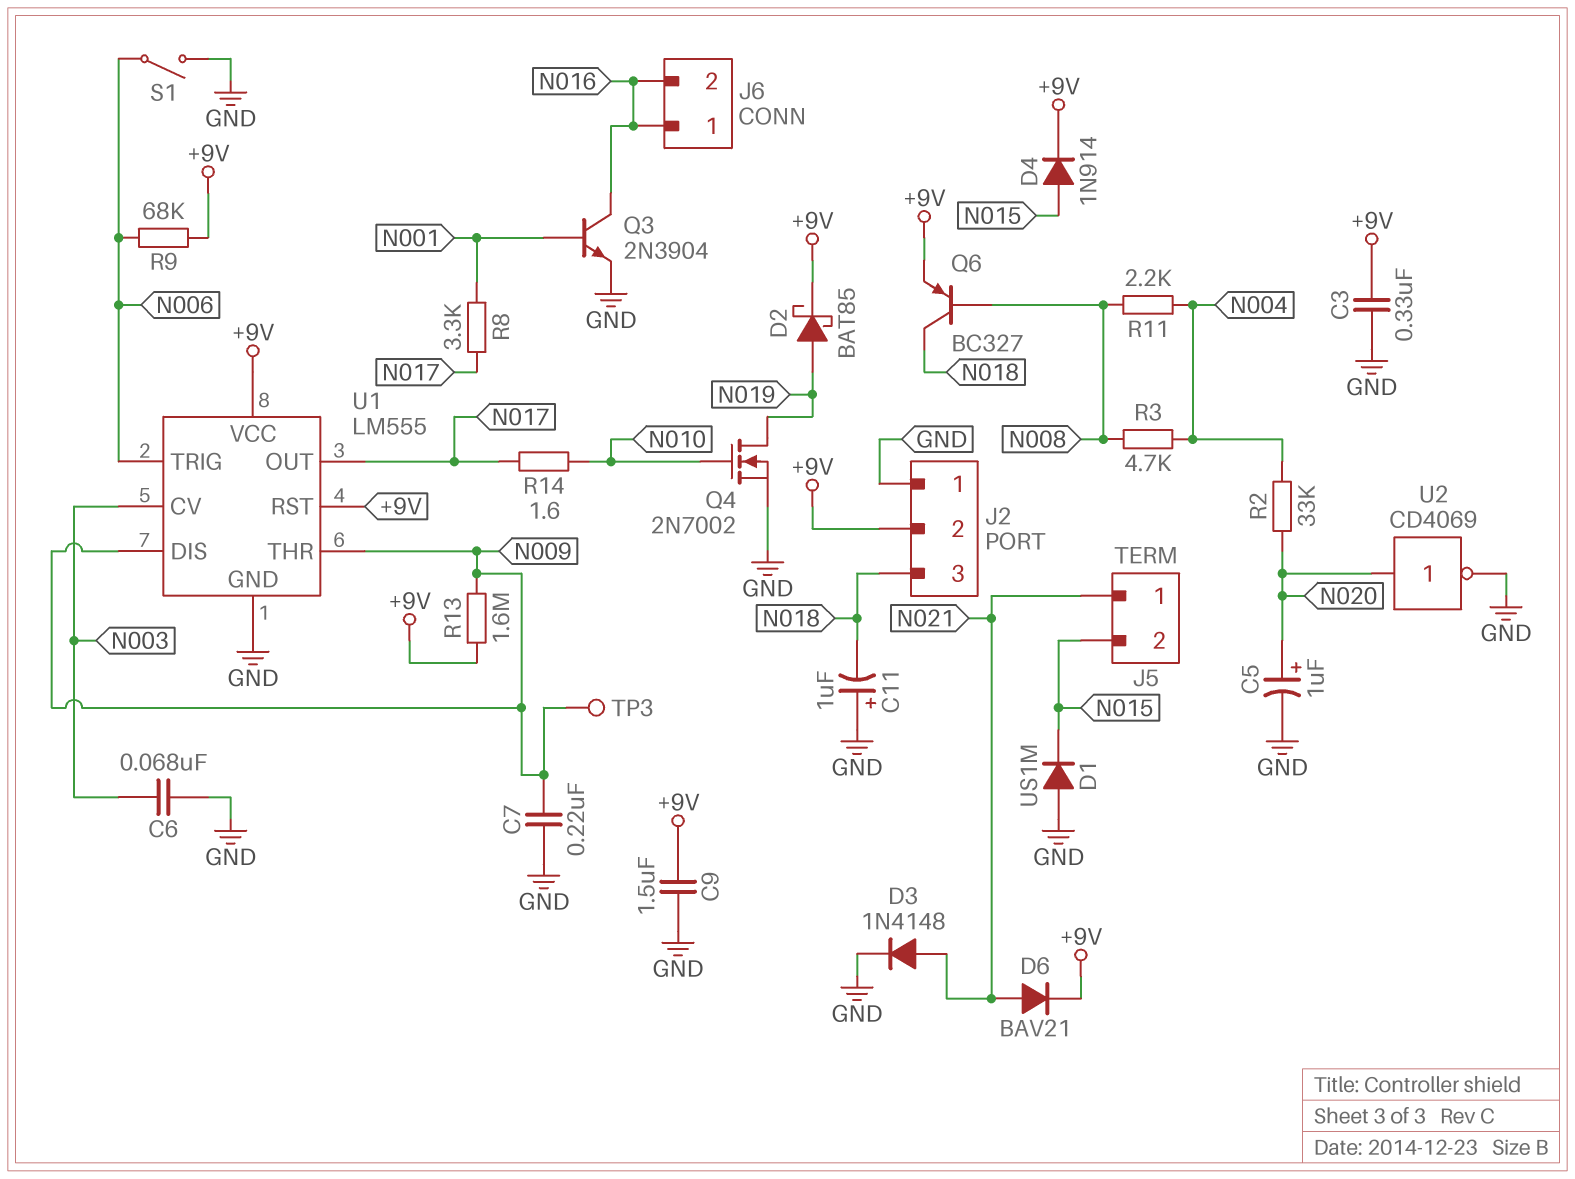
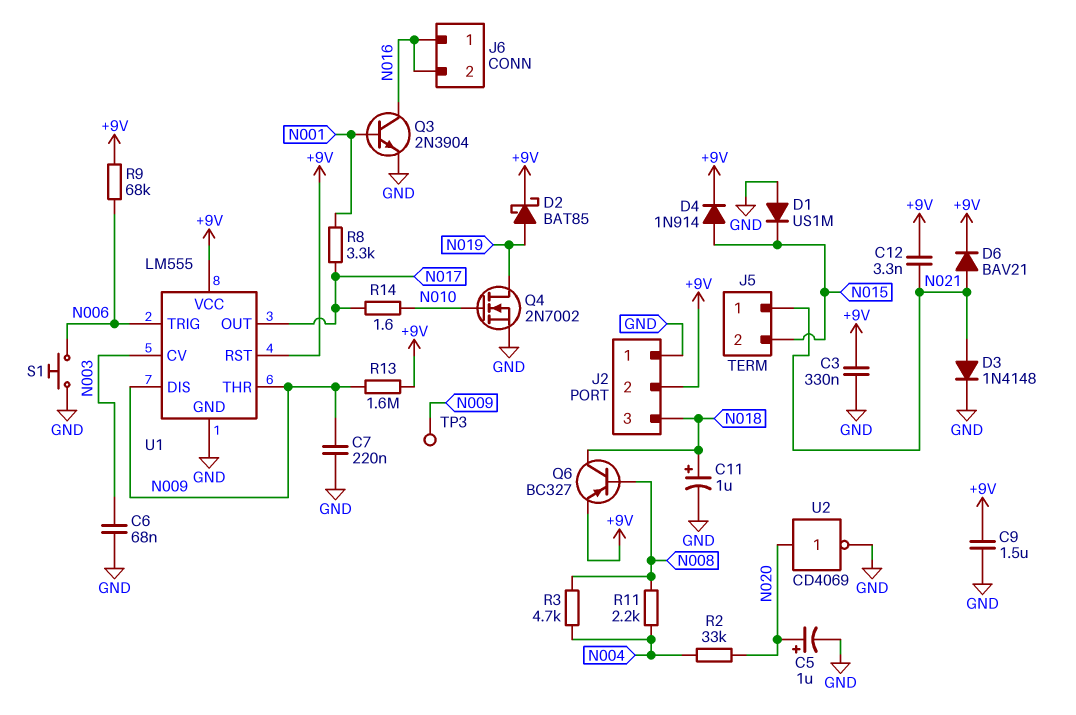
C11: 1uF (plus GND, minus N018) -> 1uF (plus N018, minus GND)
C12: none -> 3.3nF (+9V, N021)
S1: switch (GND, N006) -> button (GND, N006)

